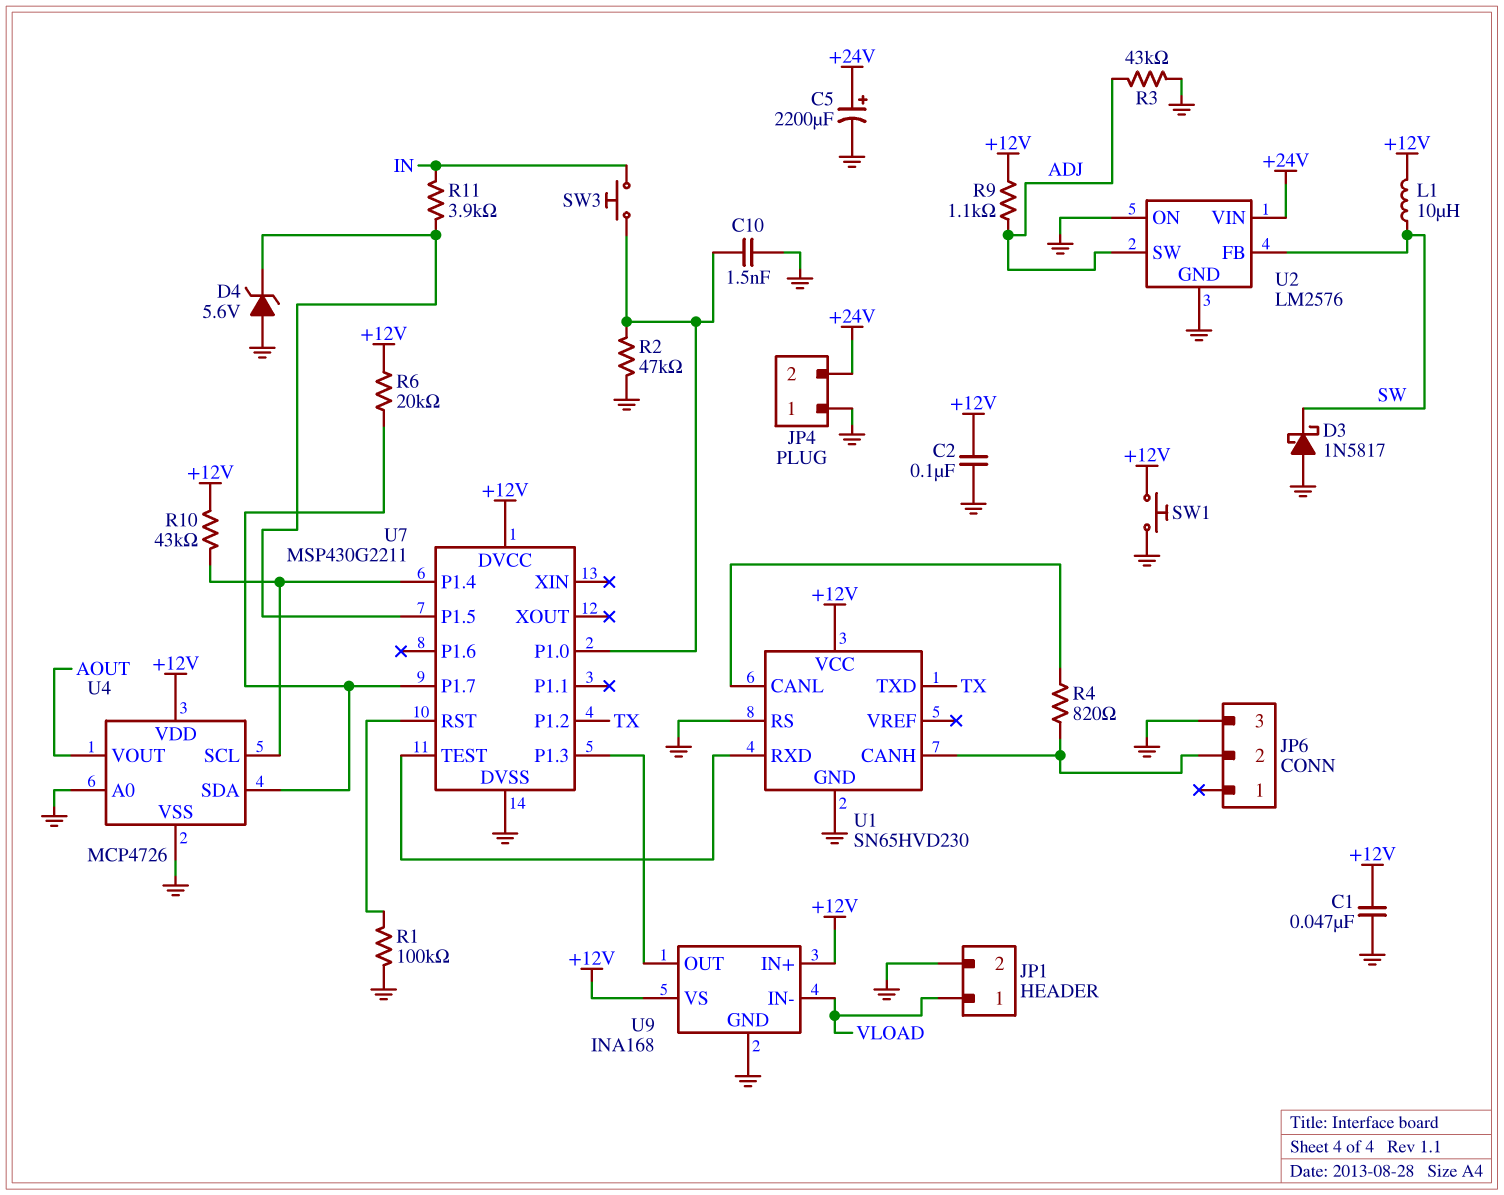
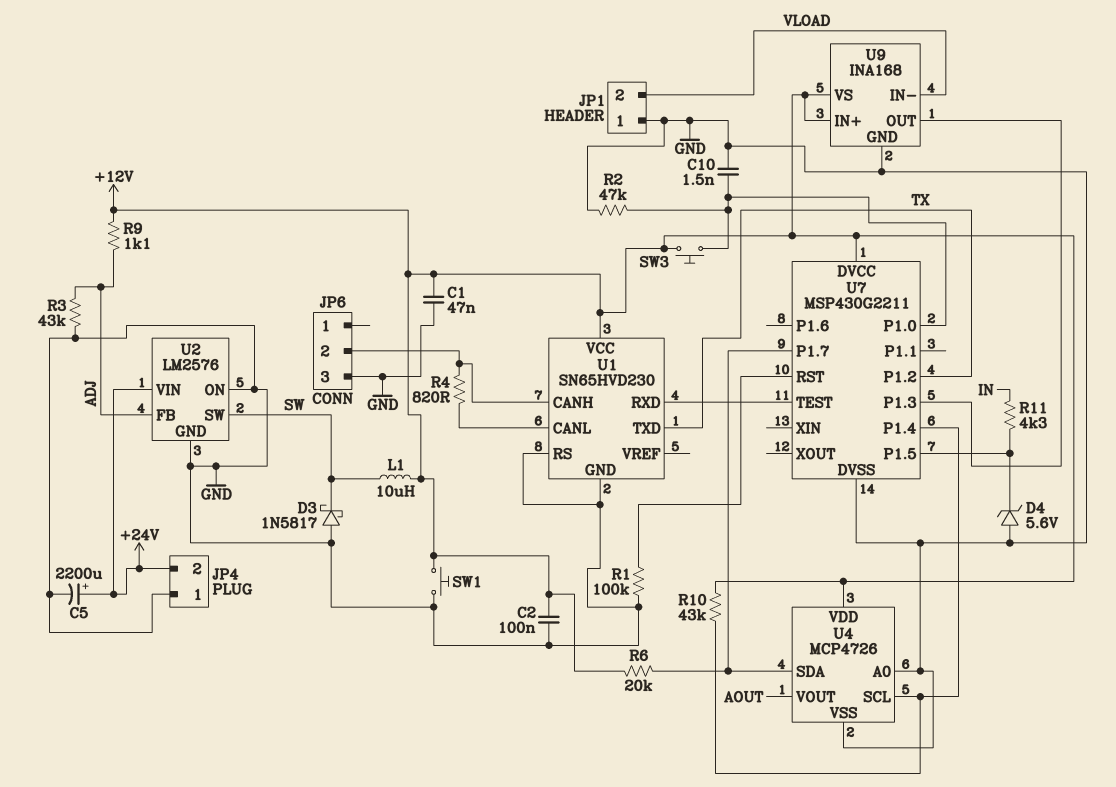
JP1 pin 1: VLOAD -> GND
JP1 pin 2: GND -> VLOAD
R11: 3.9k (IN, U7/P1.5) -> 4.3k (IN, U7/P1.5)
SW3: button (IN, U7/P1.0) -> button (+12V, U7/P1.0)
U2 pin FB: SW -> ADJ
U2 pin SW: ADJ -> SW

